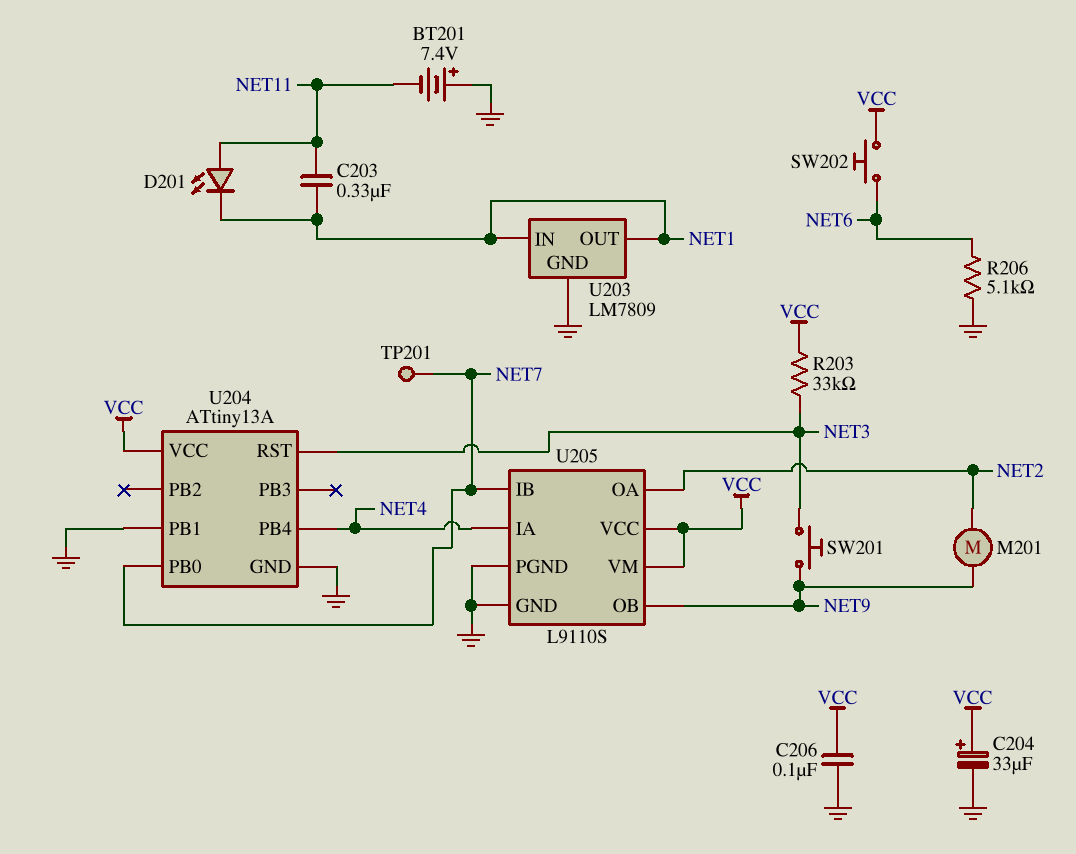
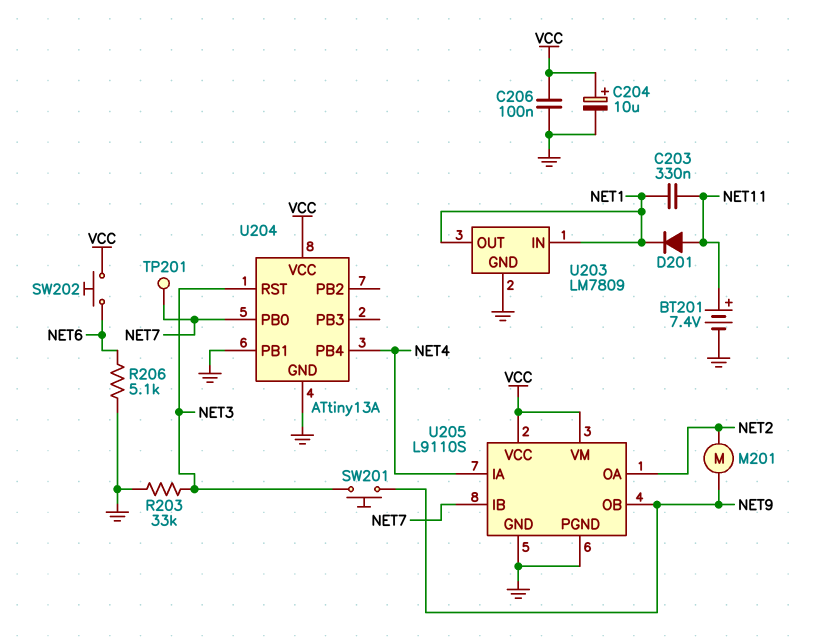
BT201: 7.4V (plus GND, minus NET11) -> 7.4V (plus NET11, minus GND)
C204: 33uF (plus VCC, minus GND) -> 10uF (plus VCC, minus GND)
D201: LED (A NET11, K NET1) -> diode (A NET11, K NET1)
R203: 33k (NET3, VCC) -> 33k (GND, NET3)

